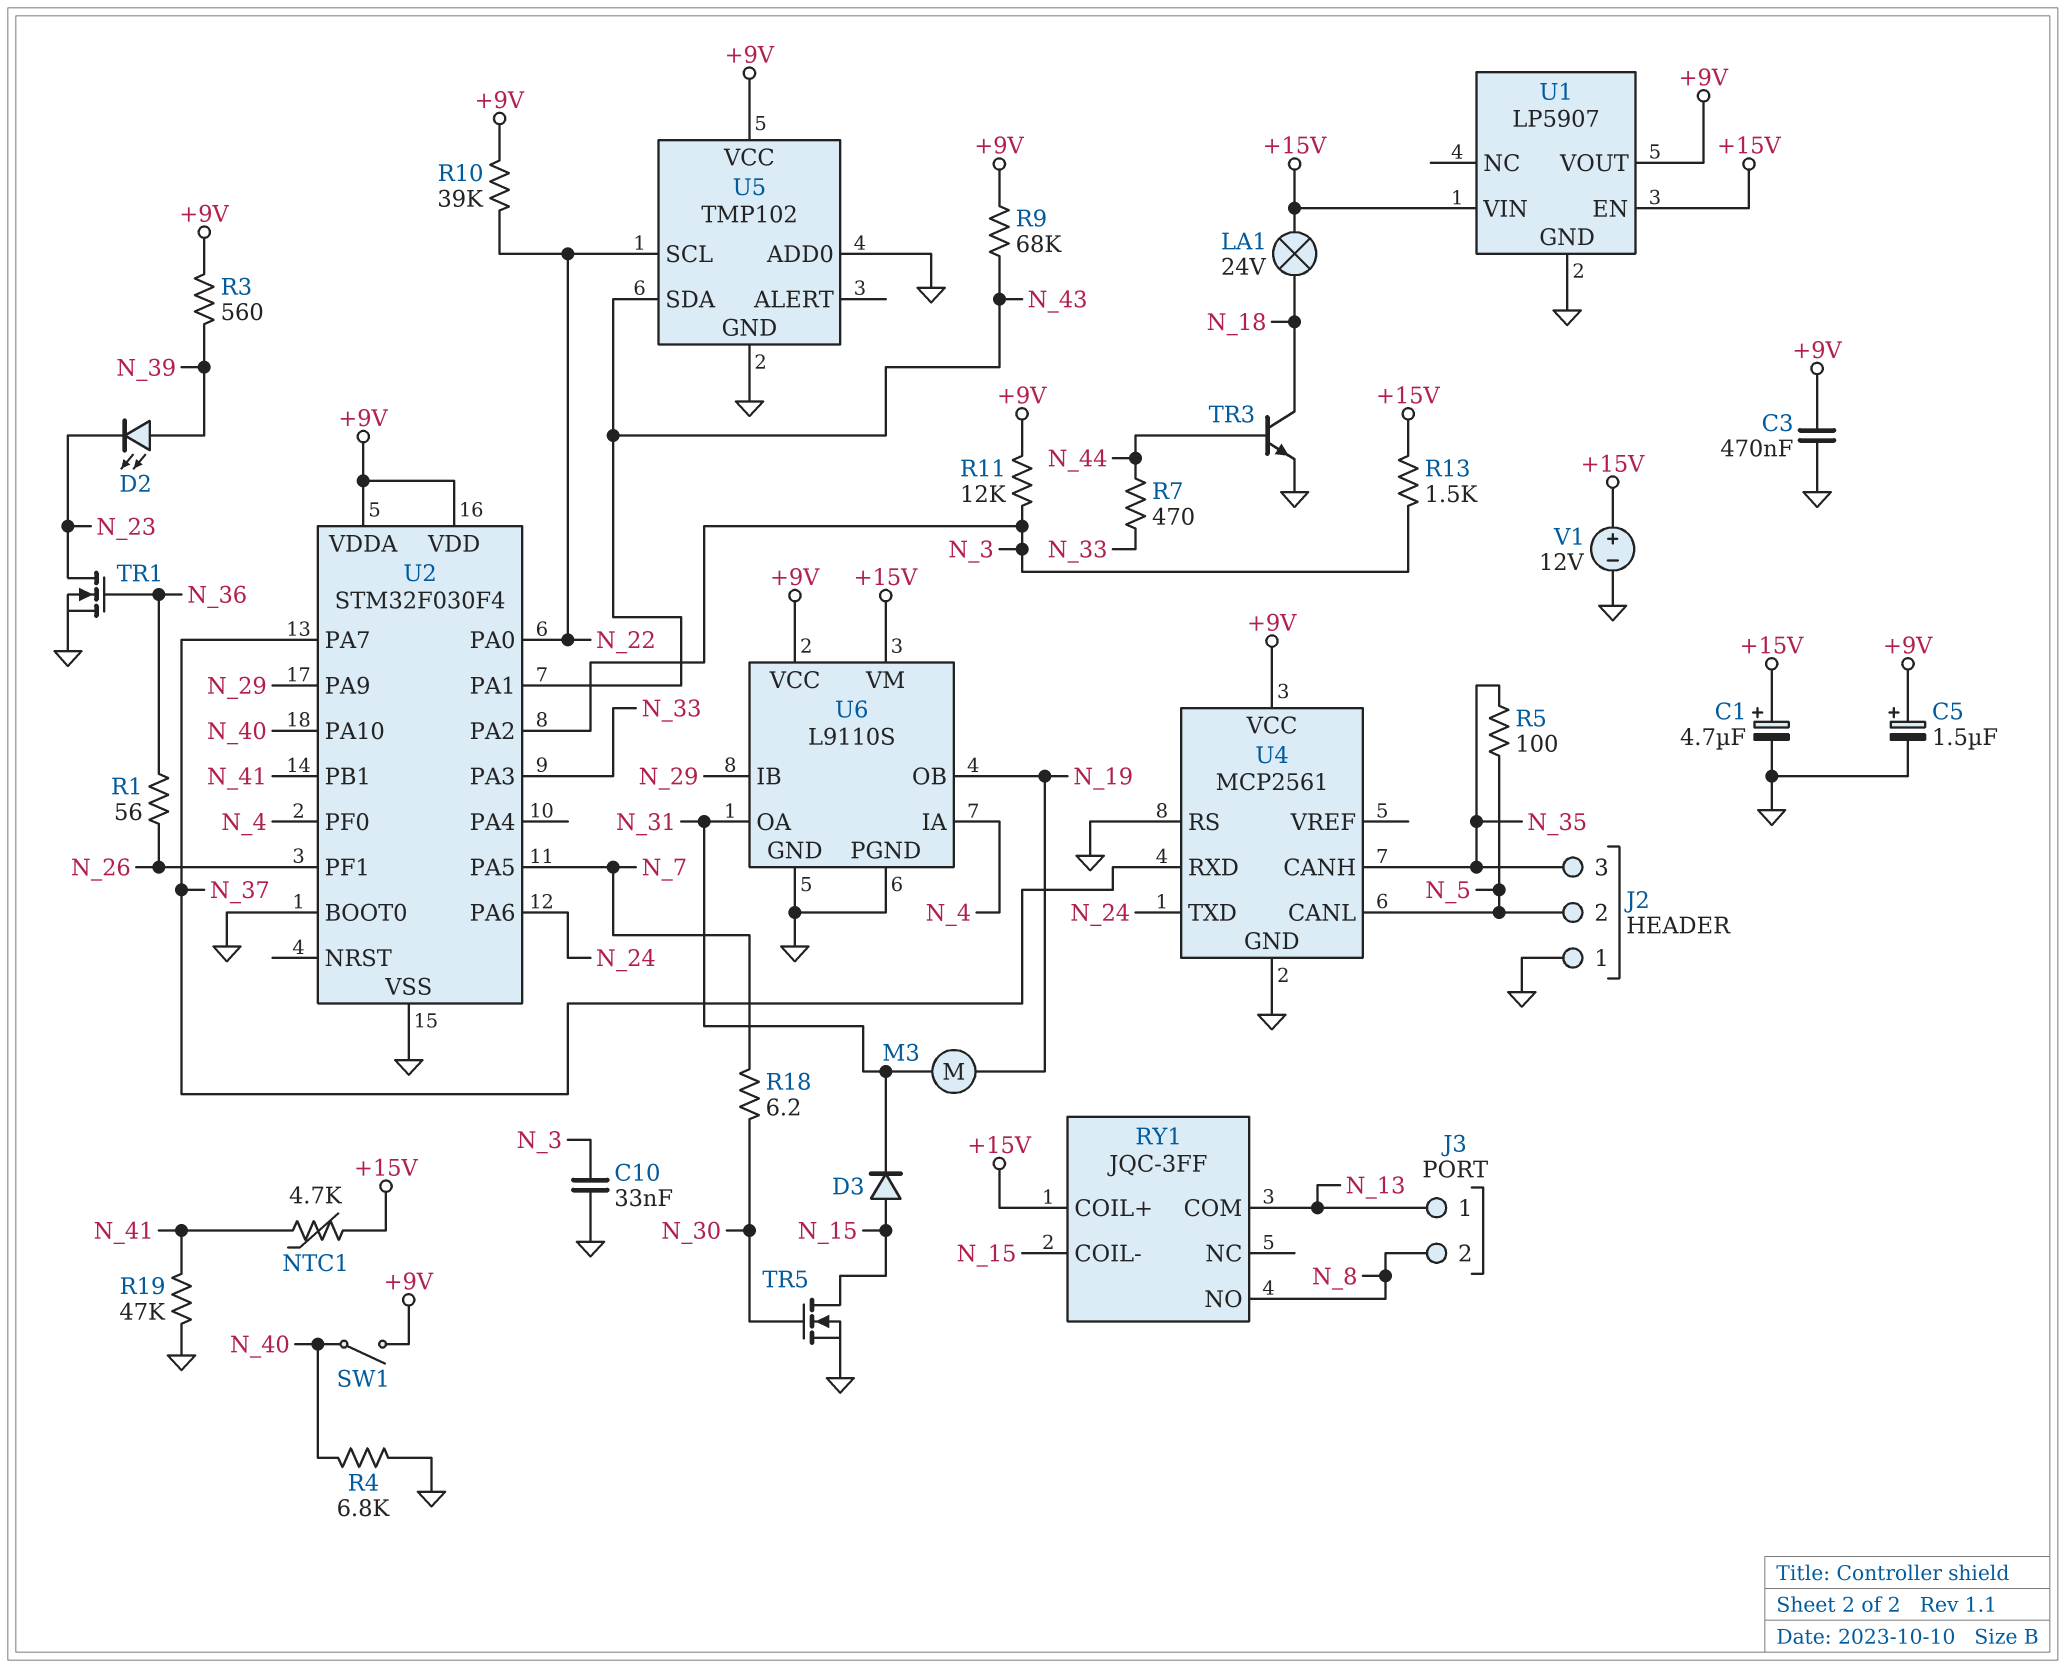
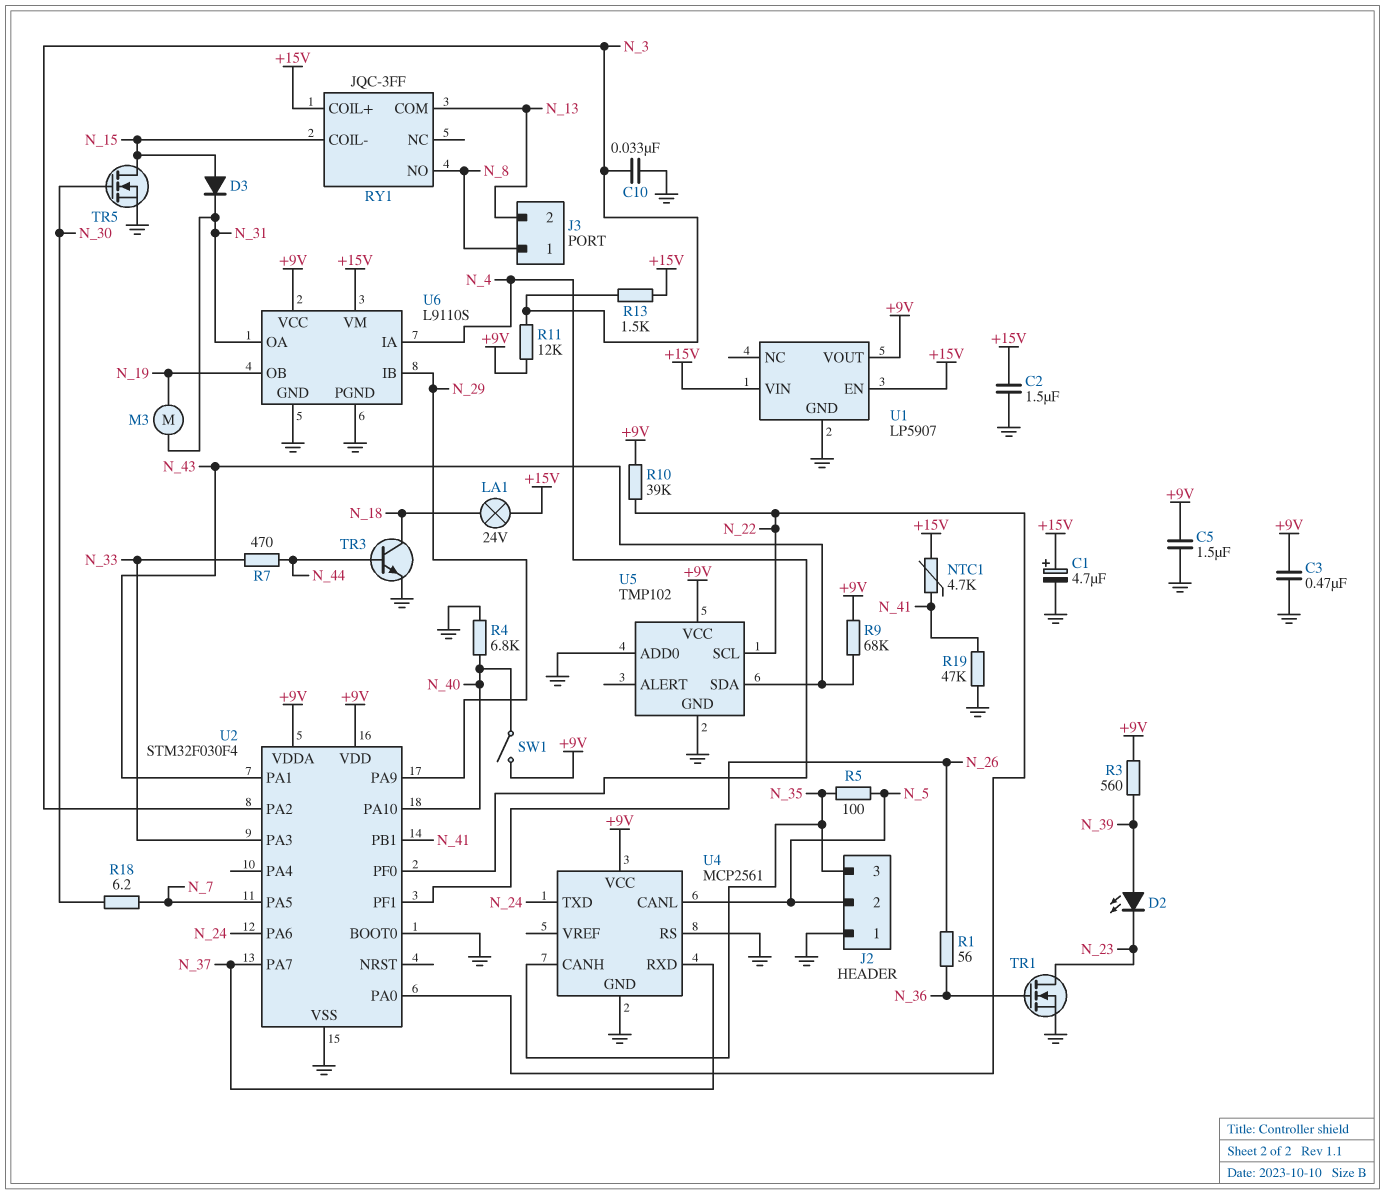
C2: none -> 1.5uF (+15V, GND)
C5: 1.5uF (plus +9V, minus GND) -> 1.5uF (+9V, GND)
J3 pin 1: N_13 -> N_8
J3 pin 2: N_8 -> N_13
V1: 12V (plus +15V, minus GND) -> none

